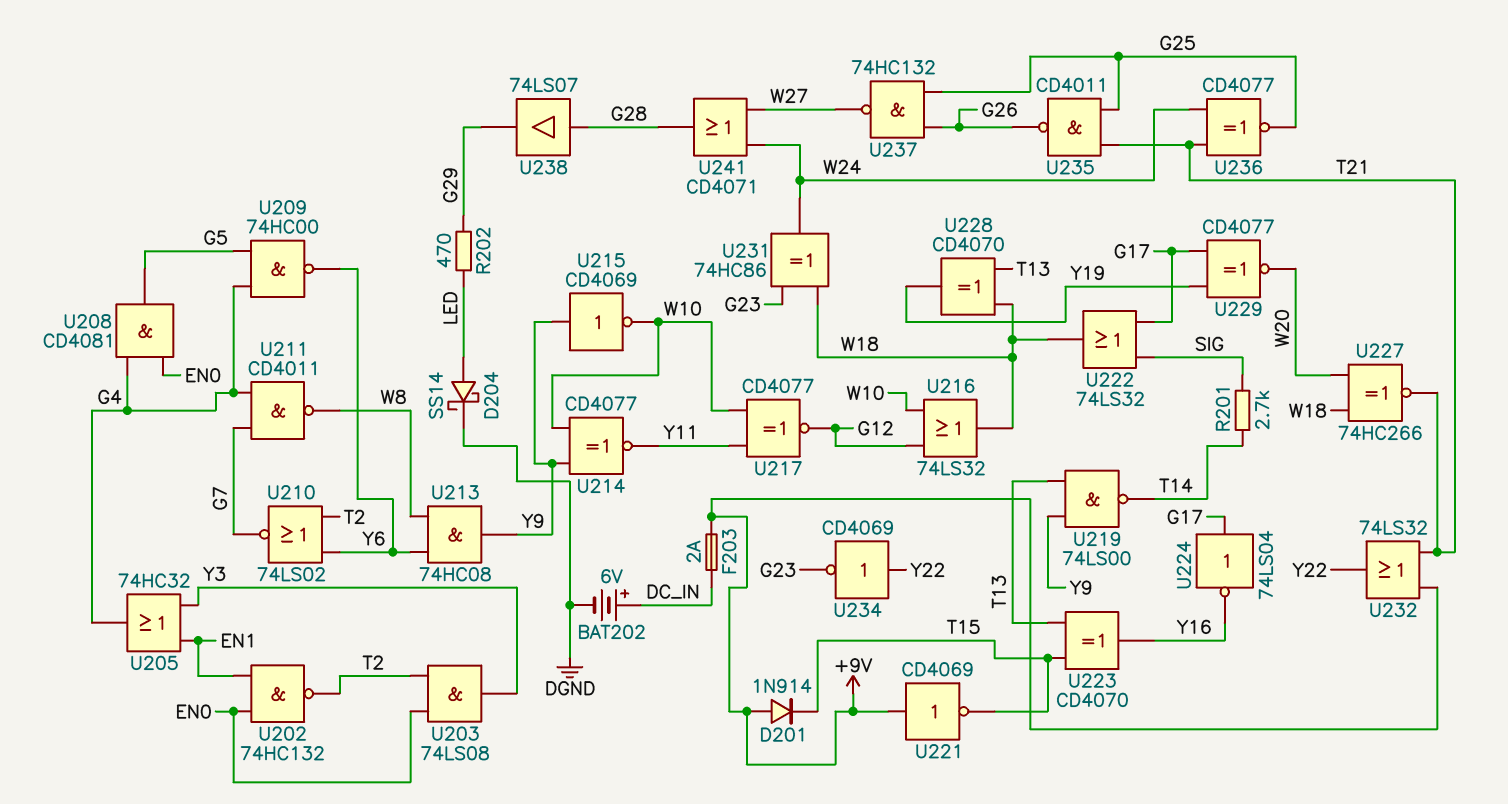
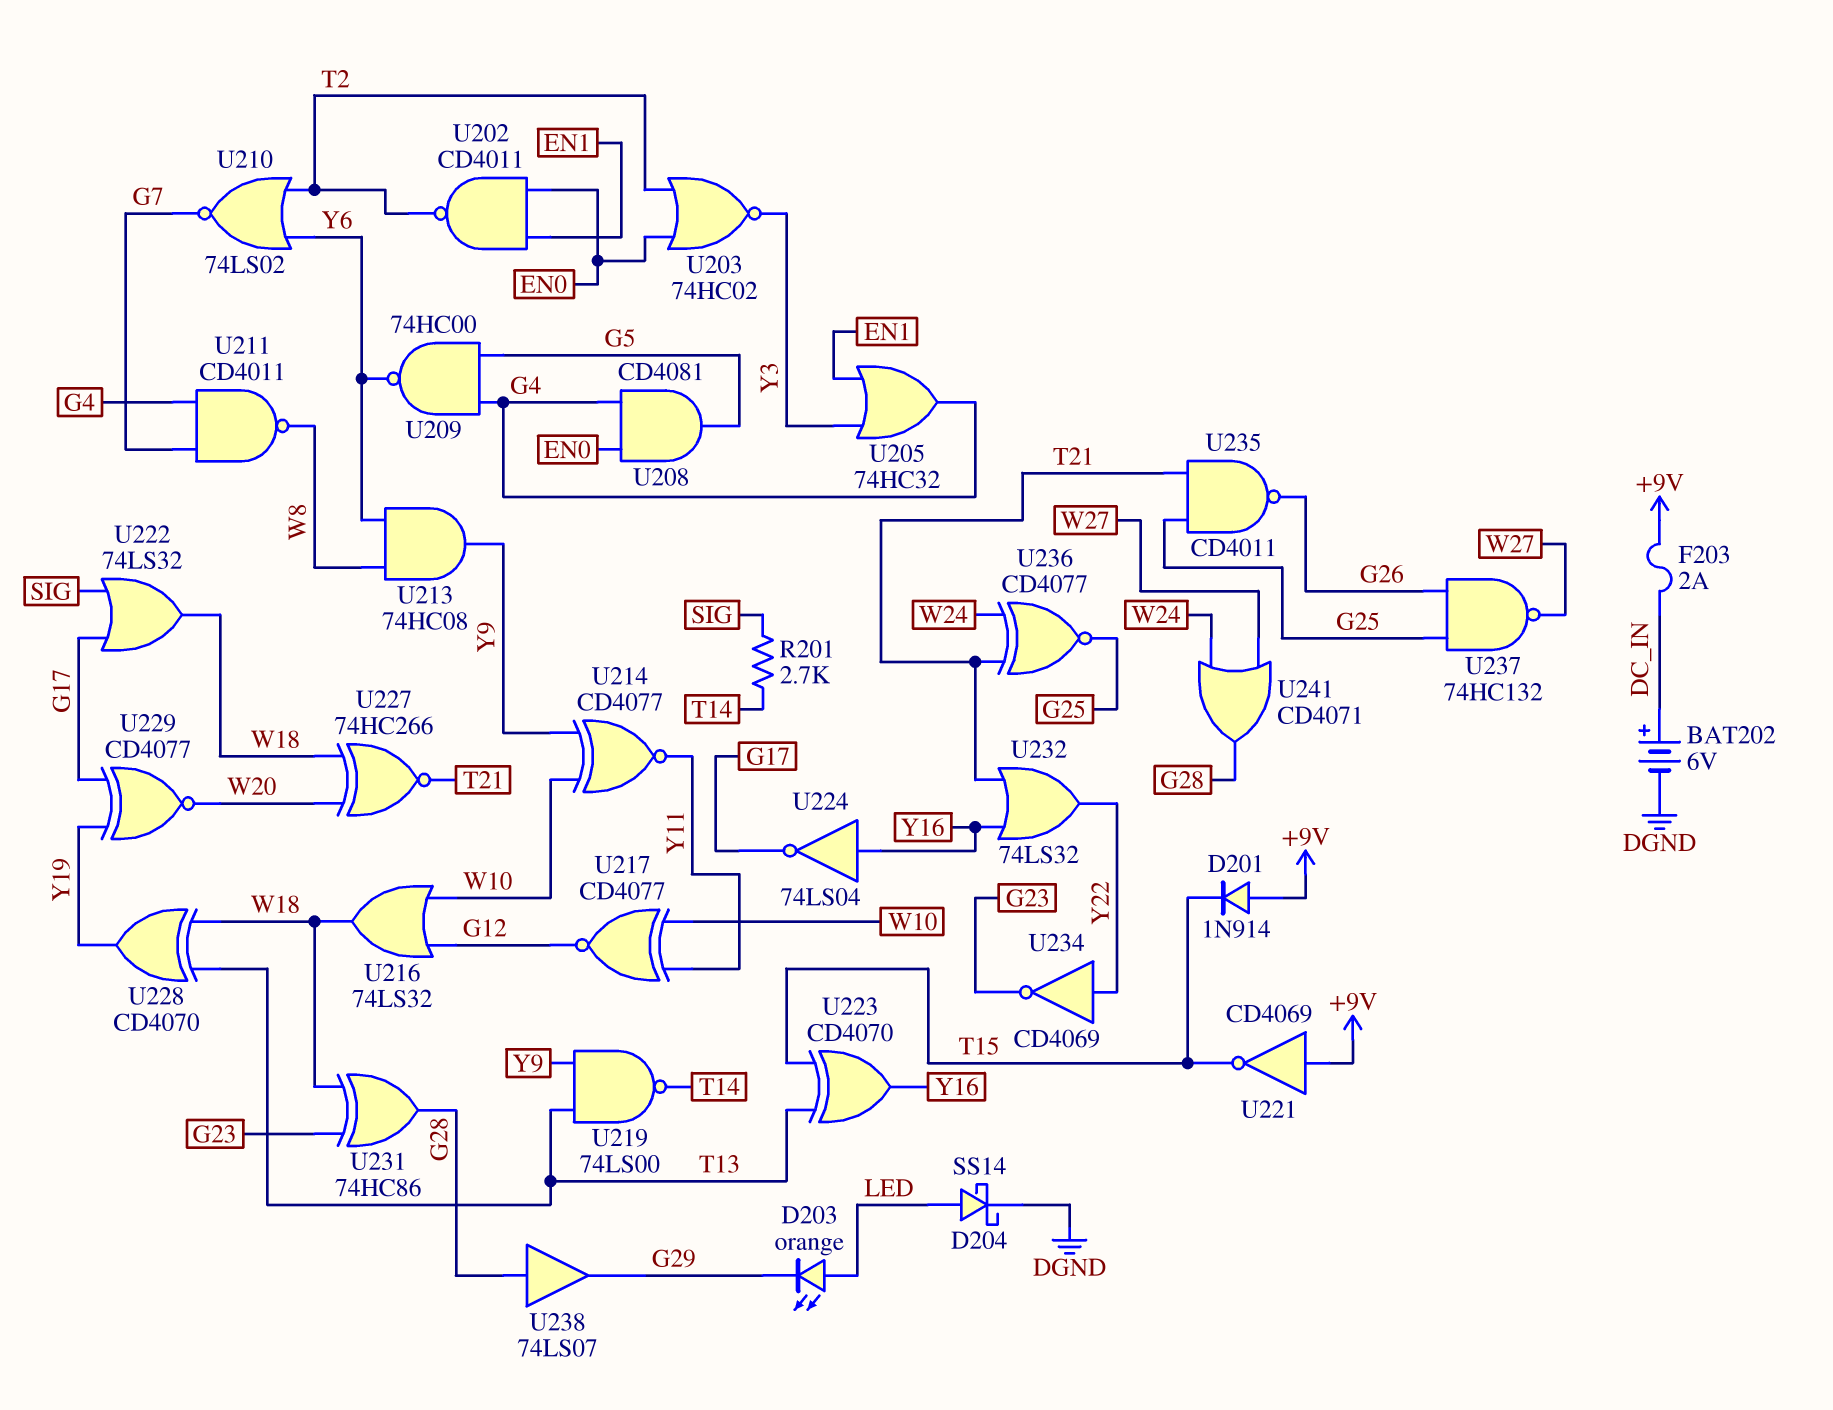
D203: none -> LED orange (A LED, K G29)
R202: 470 (G29, LED) -> none
U202: NAND 74HC132 (in EN0, in EN1, out T2) -> NAND CD4011 (in EN0, in EN1, out T2)
U203: AND 74LS08 (in EN0, in T2, out Y3) -> NOR 74HC02 (in EN0, in T2, out Y3)
U215: NOT CD4069 (in Y9, out W10) -> none
U224: NOT 74LS04 (in G17, out Y16) -> NOT 74LS04 (in Y16, out G17)
U231: XOR 74HC86 (in G23, in W18, out W24) -> XOR 74HC86 (in G23, in W18, out G28)
U232: OR 74LS32 (in +9V, in T21, out Y22) -> OR 74LS32 (in T21, in Y16, out Y22)

